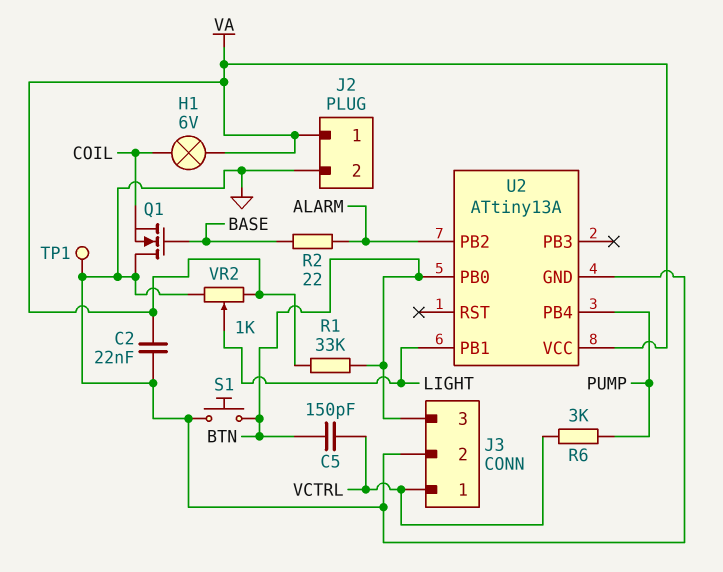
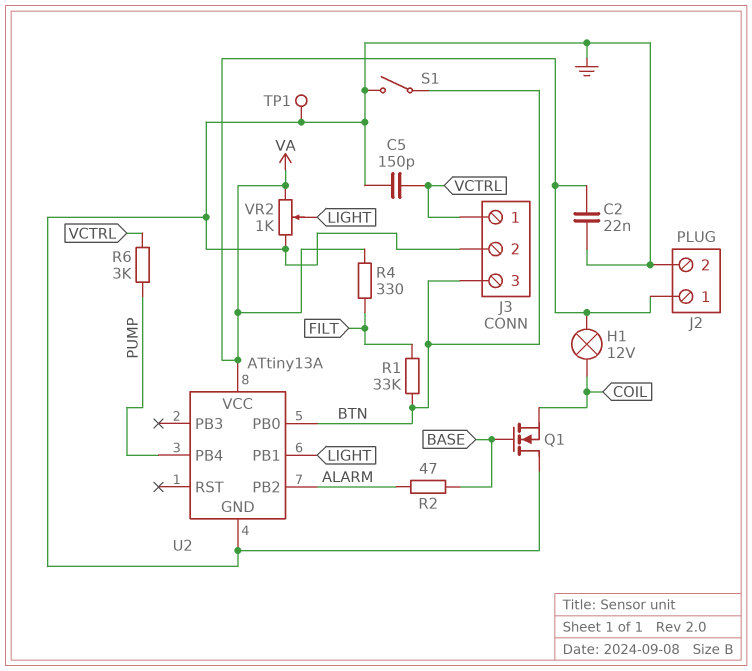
C5: 150pF (BTN, VCTRL) -> 150pF (GND, VCTRL)
H1: lamp 6V (COIL, VA) -> lamp 12V (COIL, VA)
R1: 33k (BTN, VA) -> 33k (BTN, FILT)
R2: 22 (ALARM, BASE) -> 47 (ALARM, BASE)
R4: none -> 330 (FILT, VA)
S1: button (BTN, GND) -> switch (BTN, GND)

